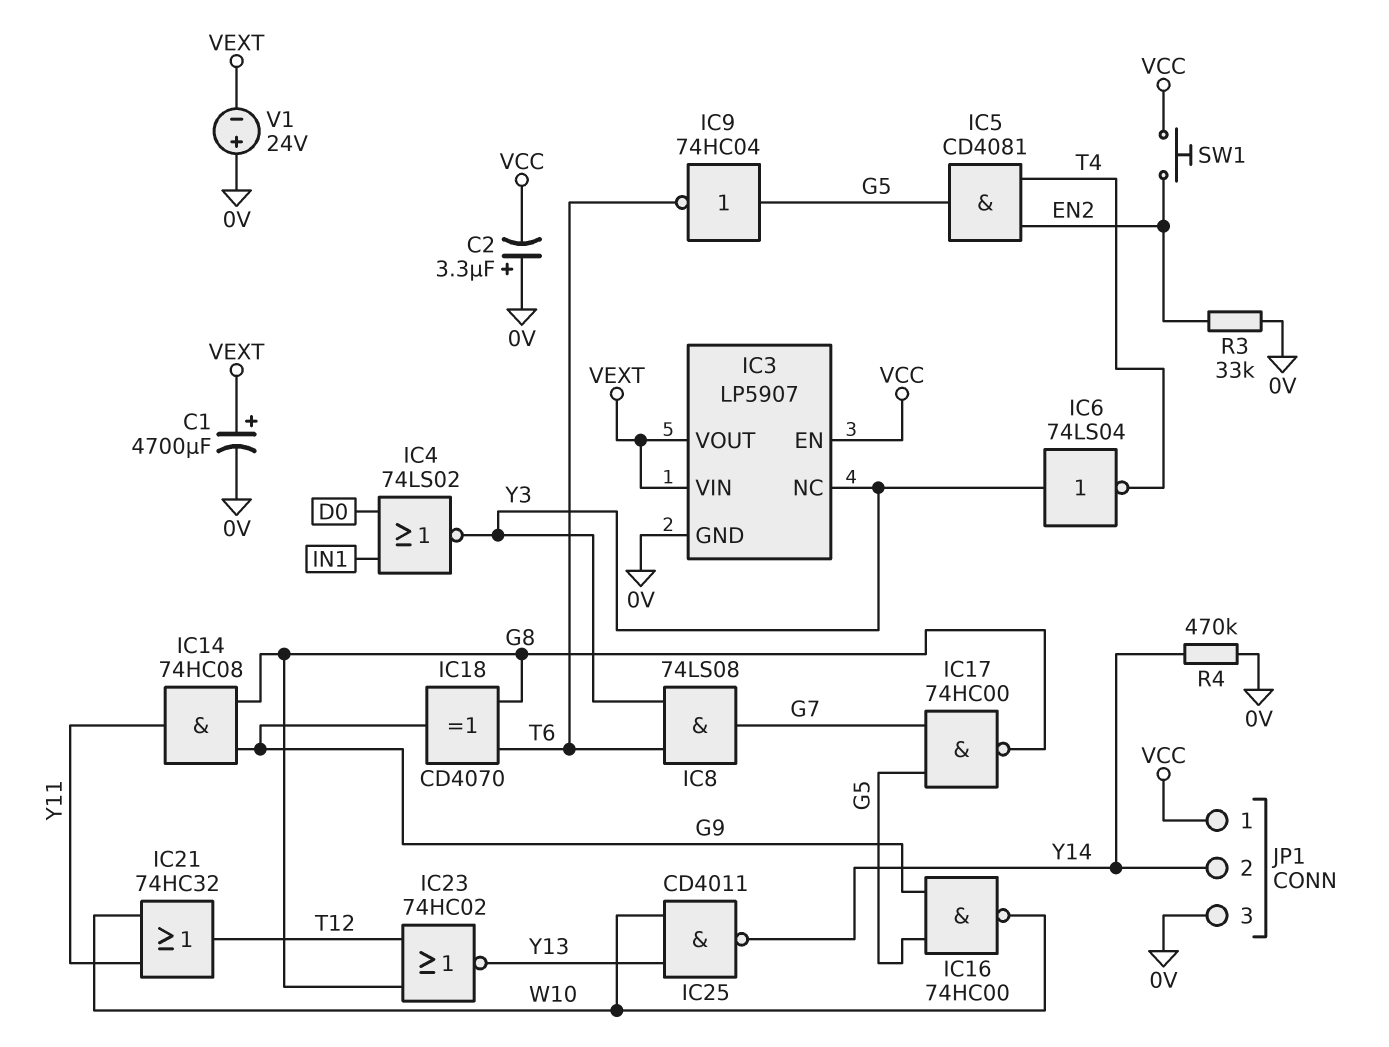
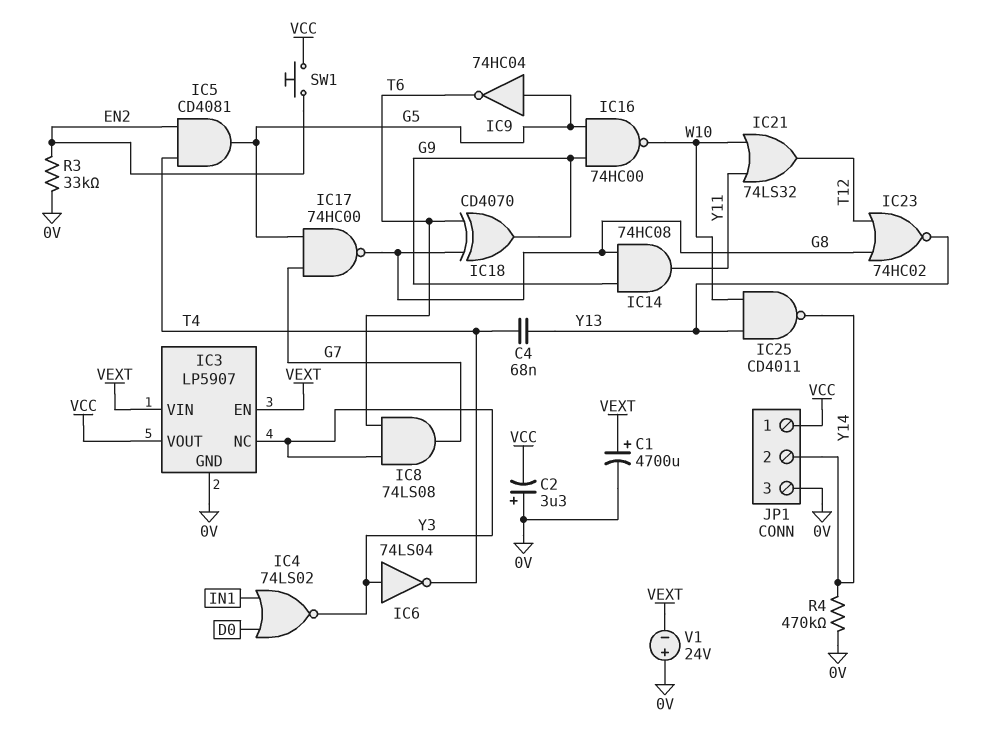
C4: none -> 68nF (T4, Y13)
IC3 pin EN: VCC -> VEXT
IC3 pin VOUT: VEXT -> VCC
IC21: OR 74HC32 (in W10, in Y11, out T12) -> OR 74LS32 (in W10, in Y11, out T12)

